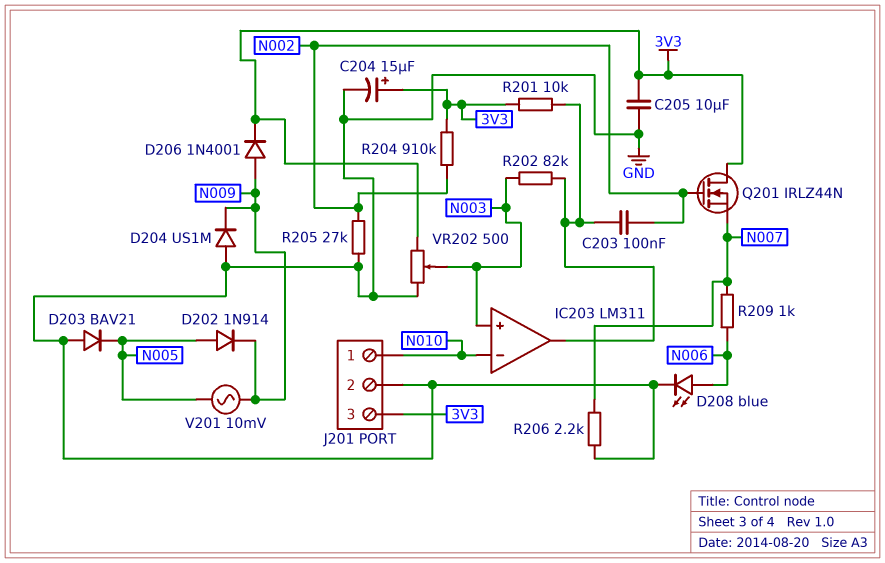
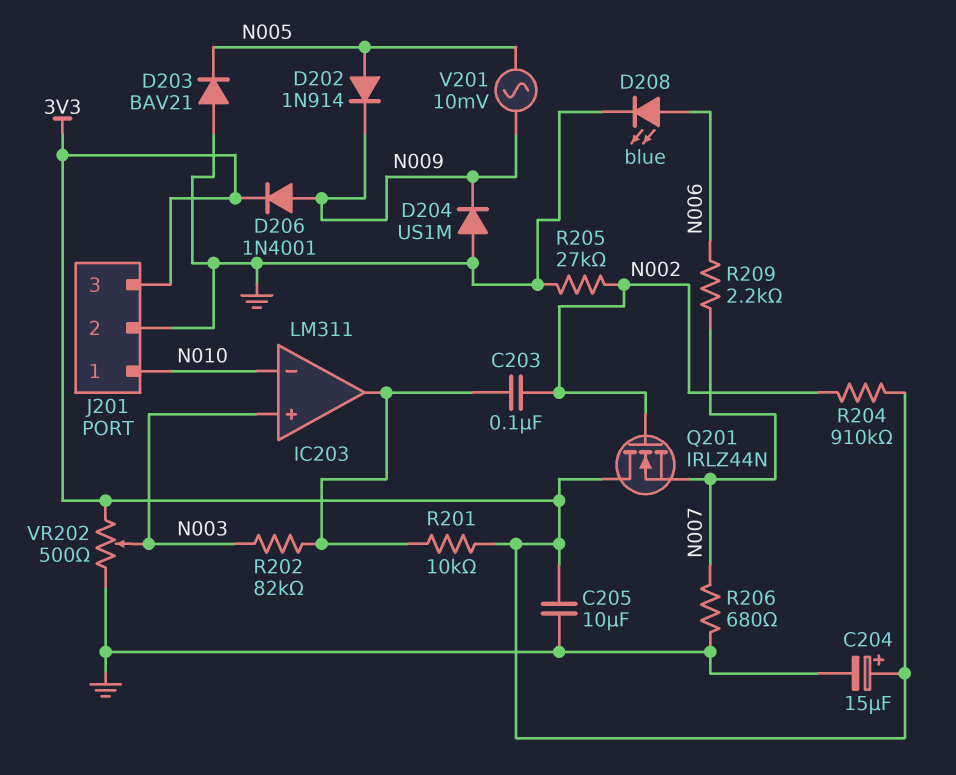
R206: 2.2k (GND, N007) -> 680 (GND, N007)
R209: 1k (N006, N007) -> 2.2k (N006, N007)

